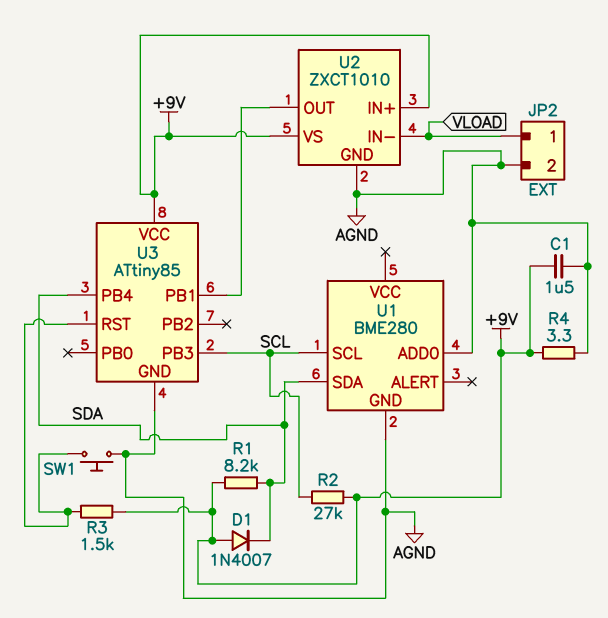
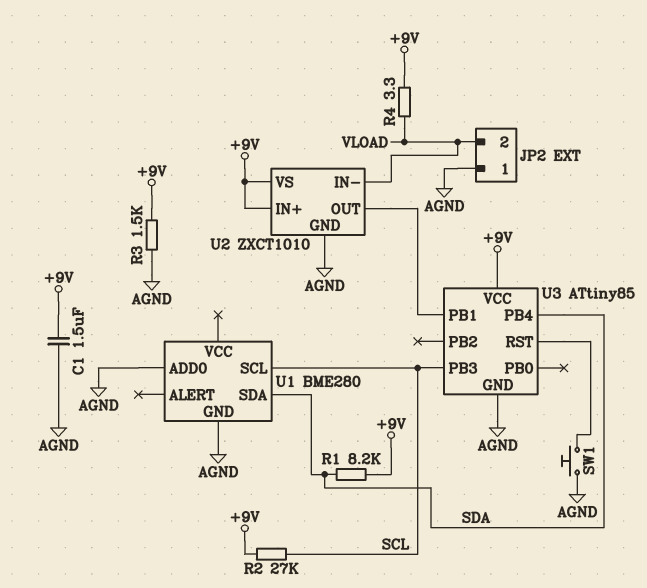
D1: diode 1N4007 (A +9V, K SDA) -> none
JP2 pin 1: VLOAD -> AGND
JP2 pin 2: AGND -> VLOAD
R3: 1.5k (+9V, U3/RST) -> 1.5k (+9V, AGND)
R4: 3.3 (+9V, AGND) -> 3.3 (+9V, VLOAD)

